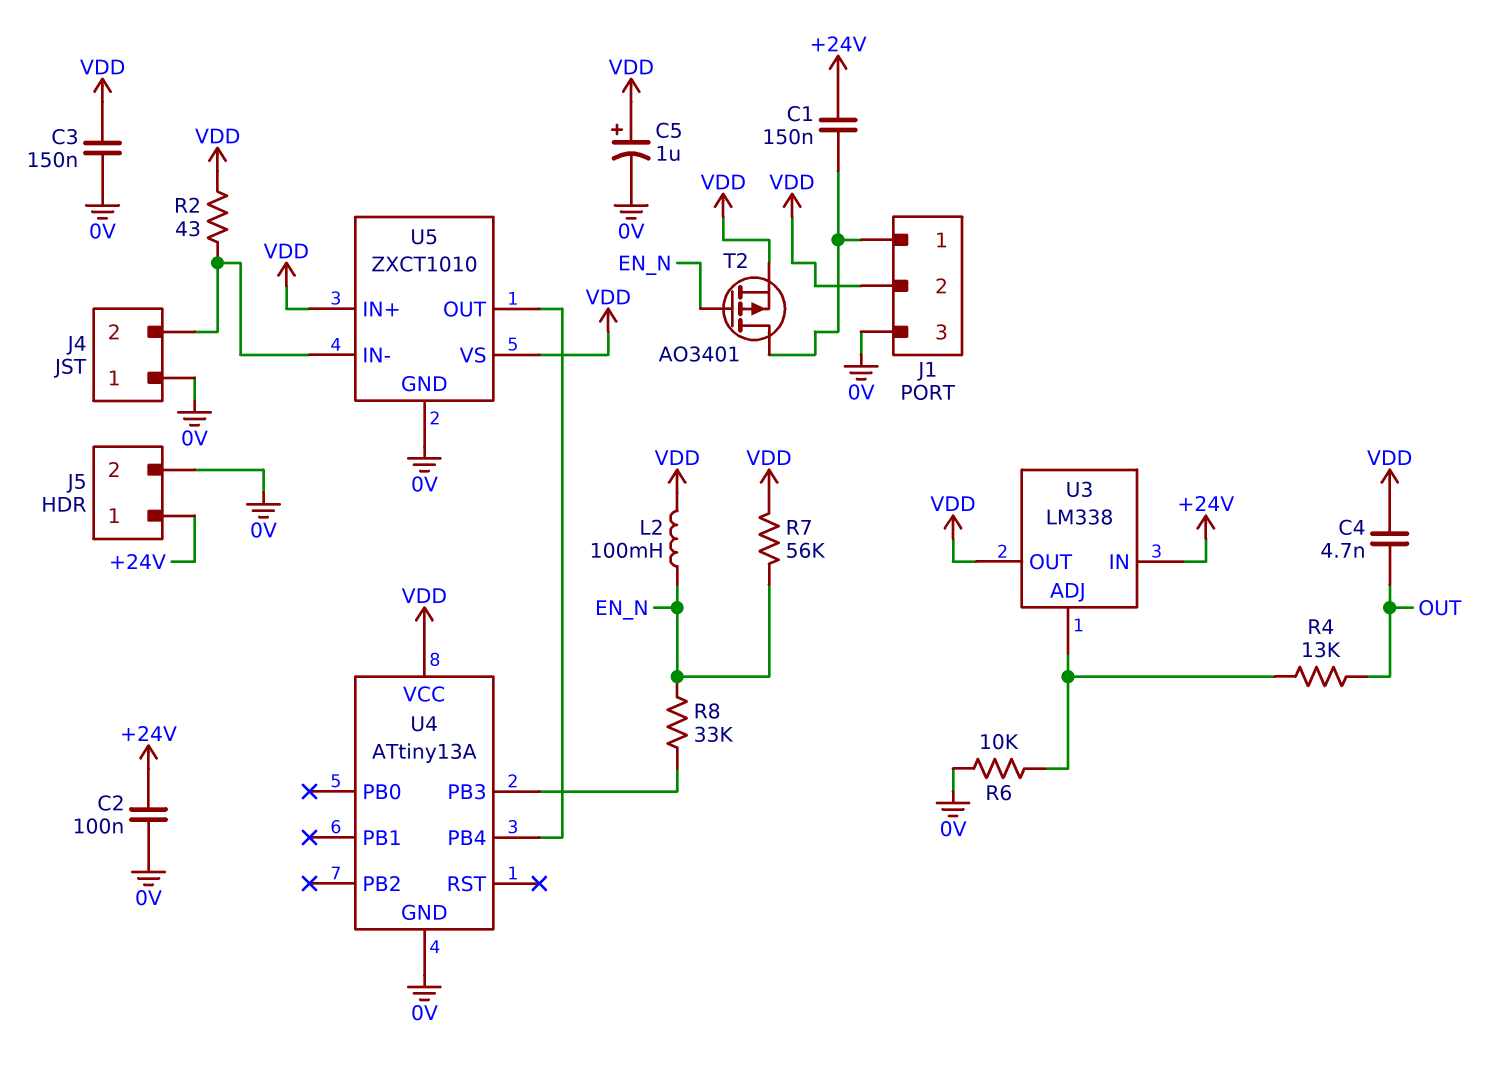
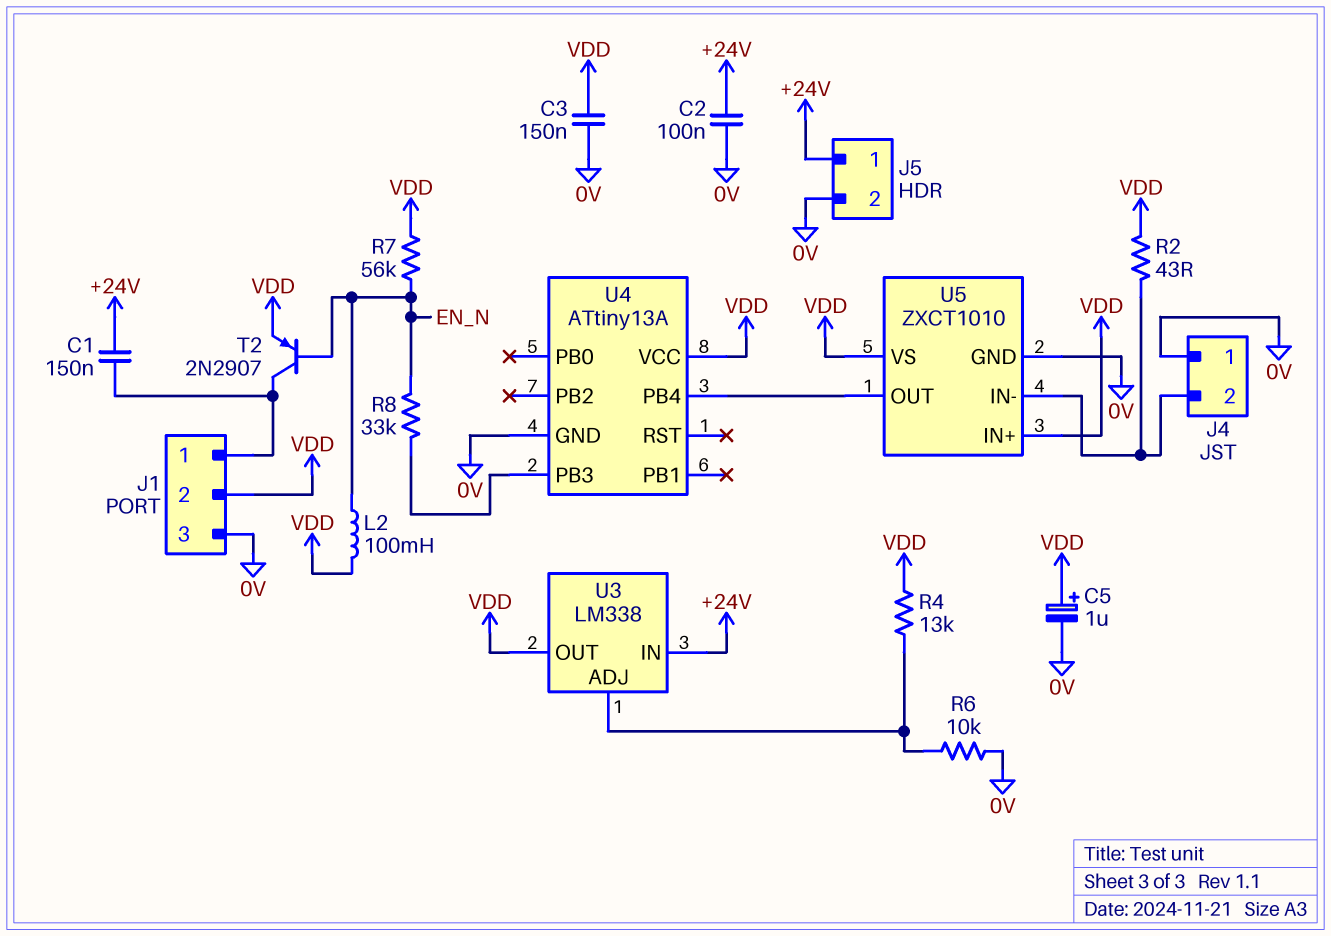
C4: 4.7nF (OUT, VDD) -> none
R4: 13k (OUT, U3/ADJ) -> 13k (U3/ADJ, VDD)
T2: PMOS AO3401 (G EN_N, D J1/1, S VDD) -> PNP 2N2907 (B EN_N, C J1/1, E VDD)

